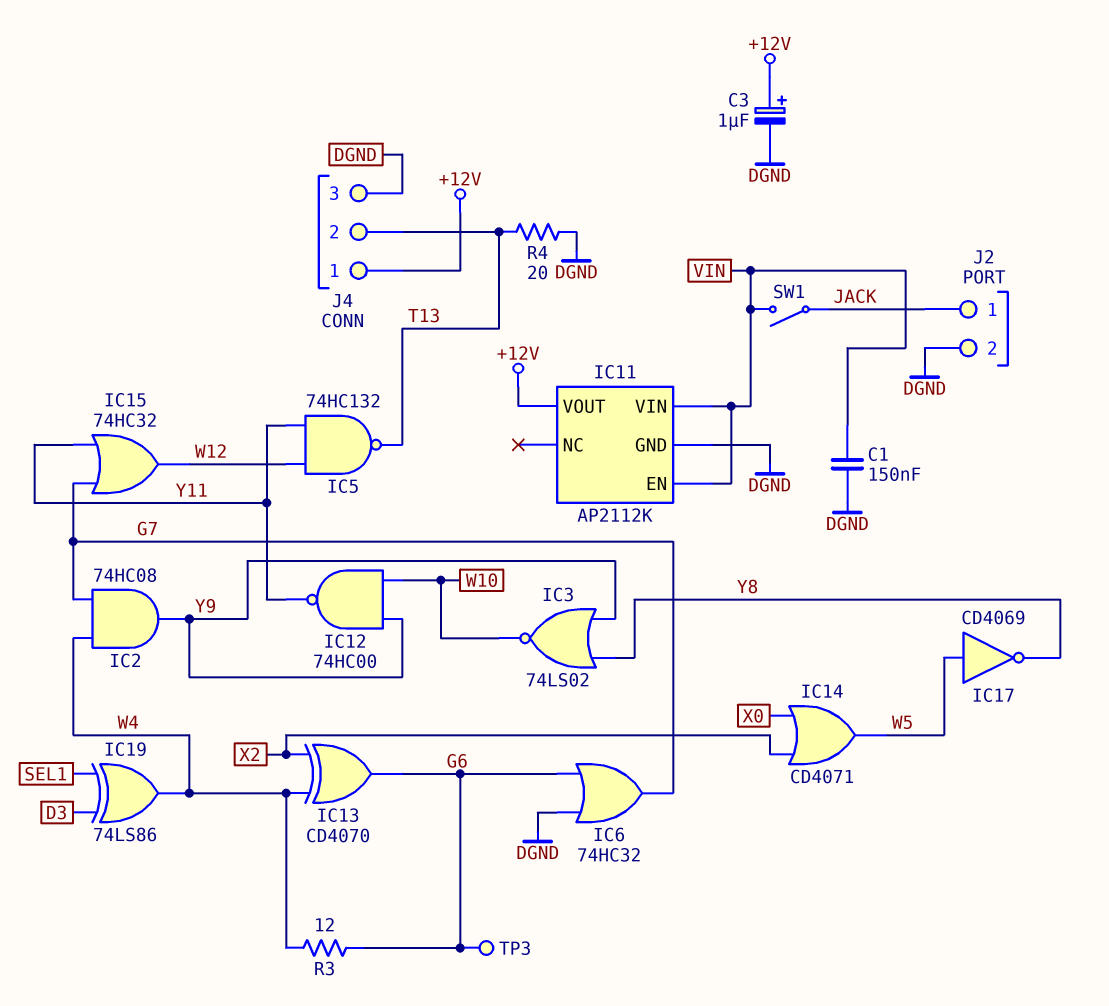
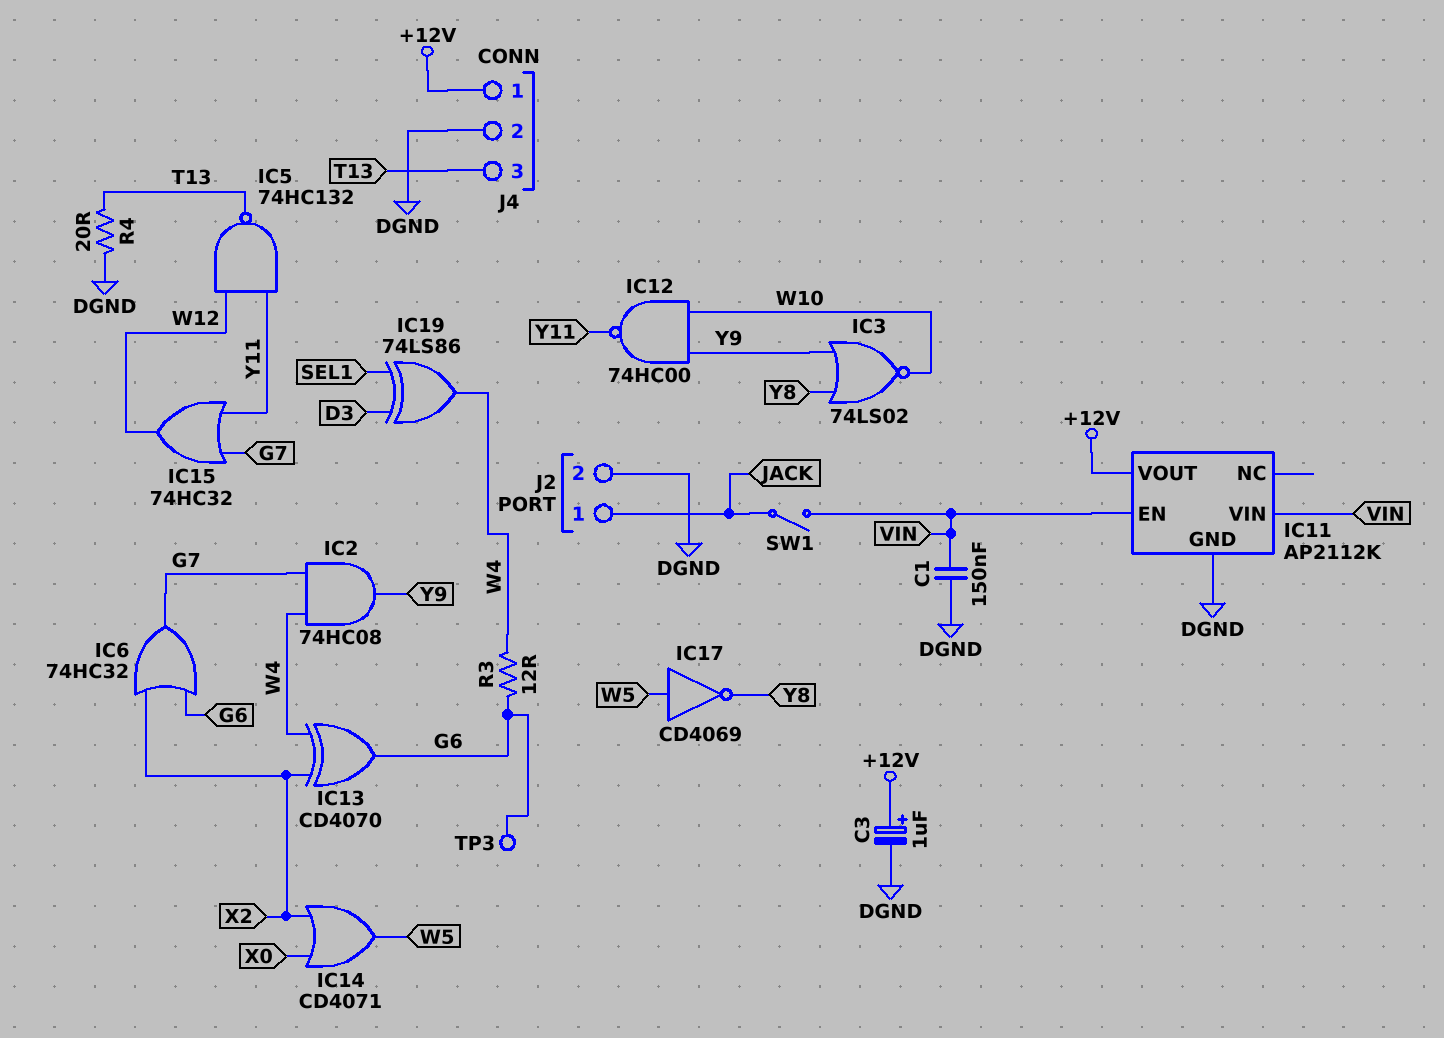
IC6: OR 74HC32 (in DGND, in G6, out G7) -> OR 74HC32 (in G6, in X2, out G7)
J4 pin 2: T13 -> DGND
J4 pin 3: DGND -> T13

